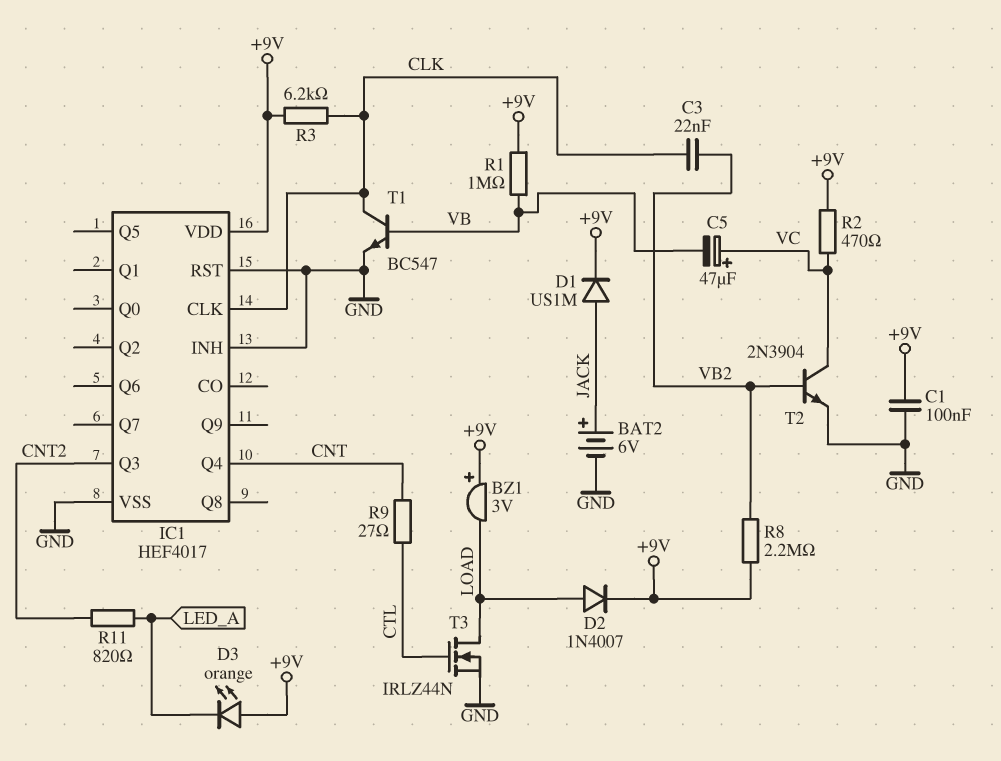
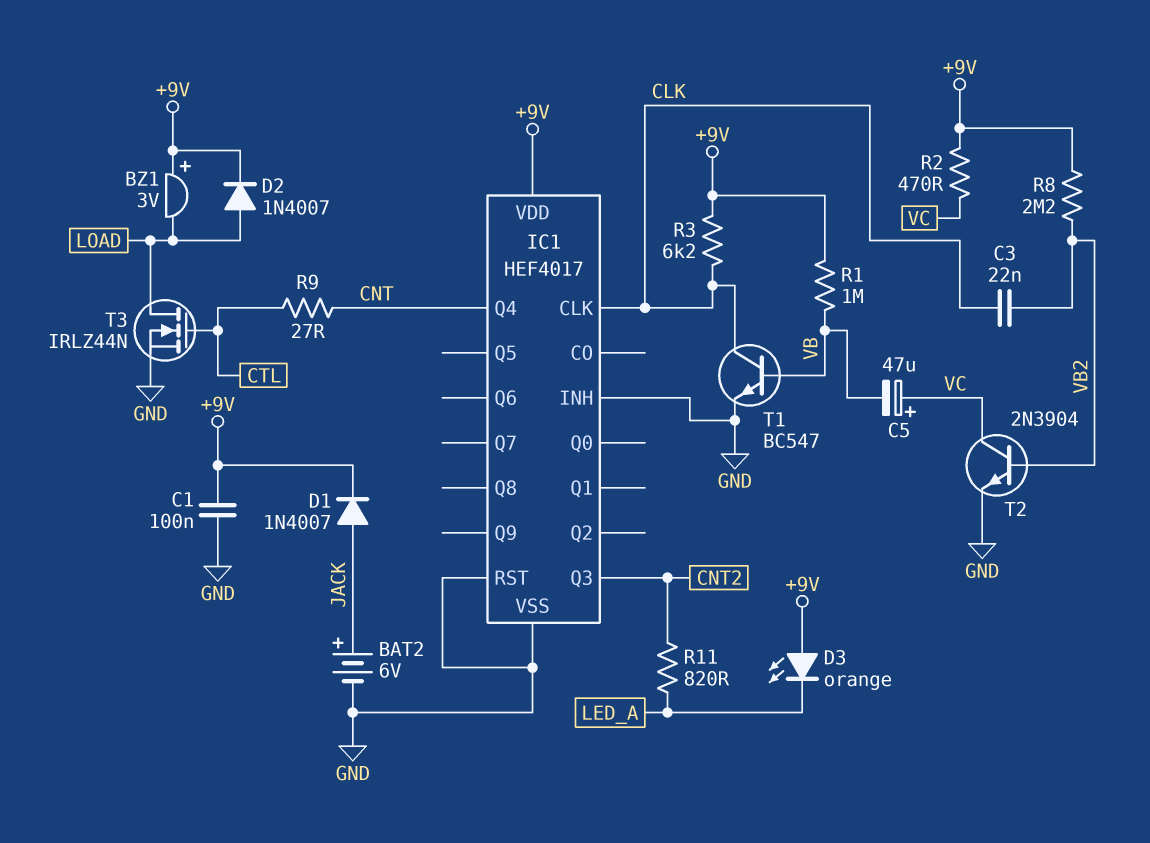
D1: diode US1M (A JACK, K +9V) -> diode 1N4007 (A JACK, K +9V)

